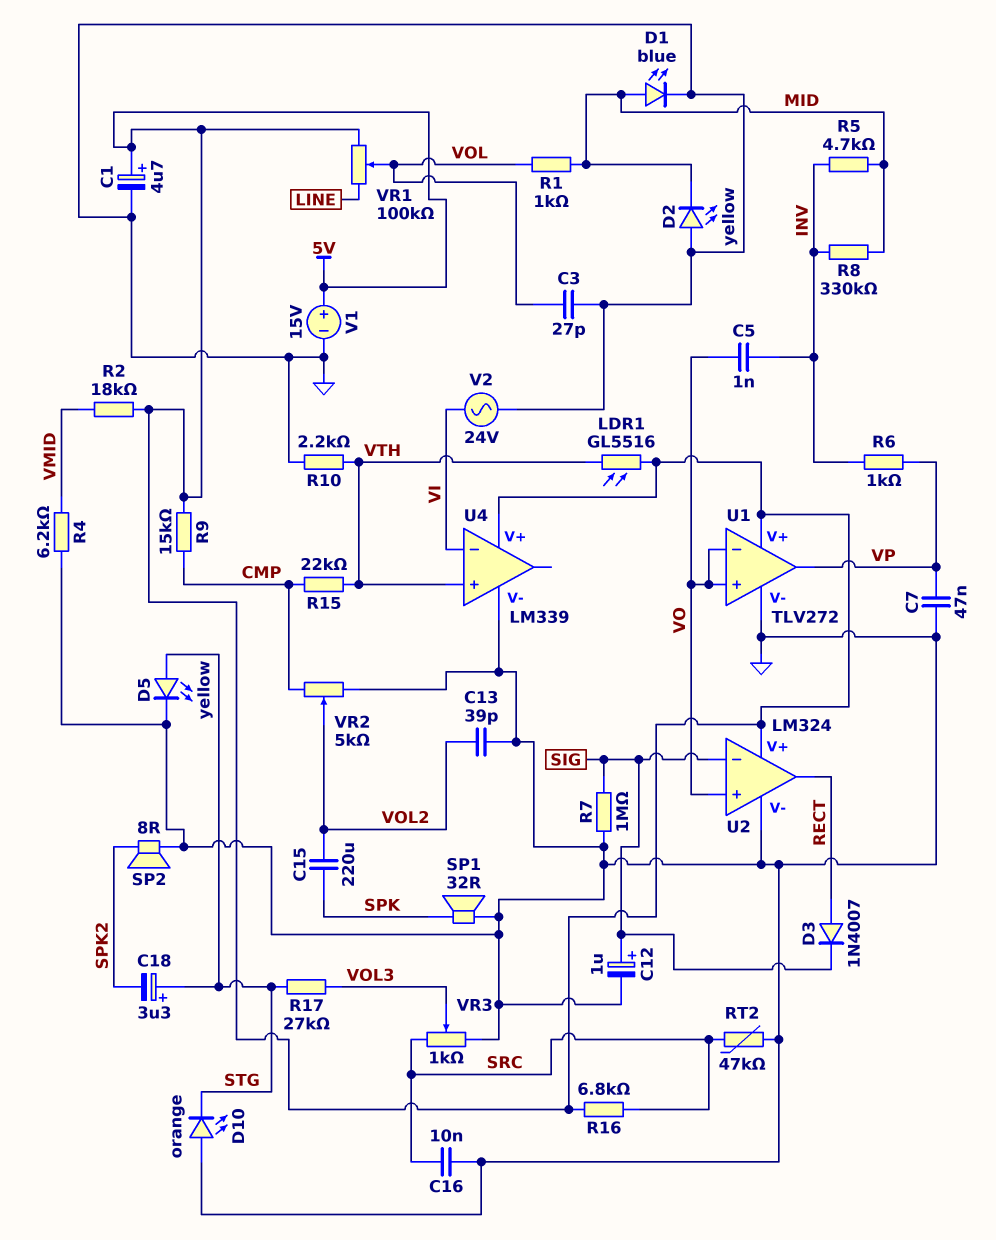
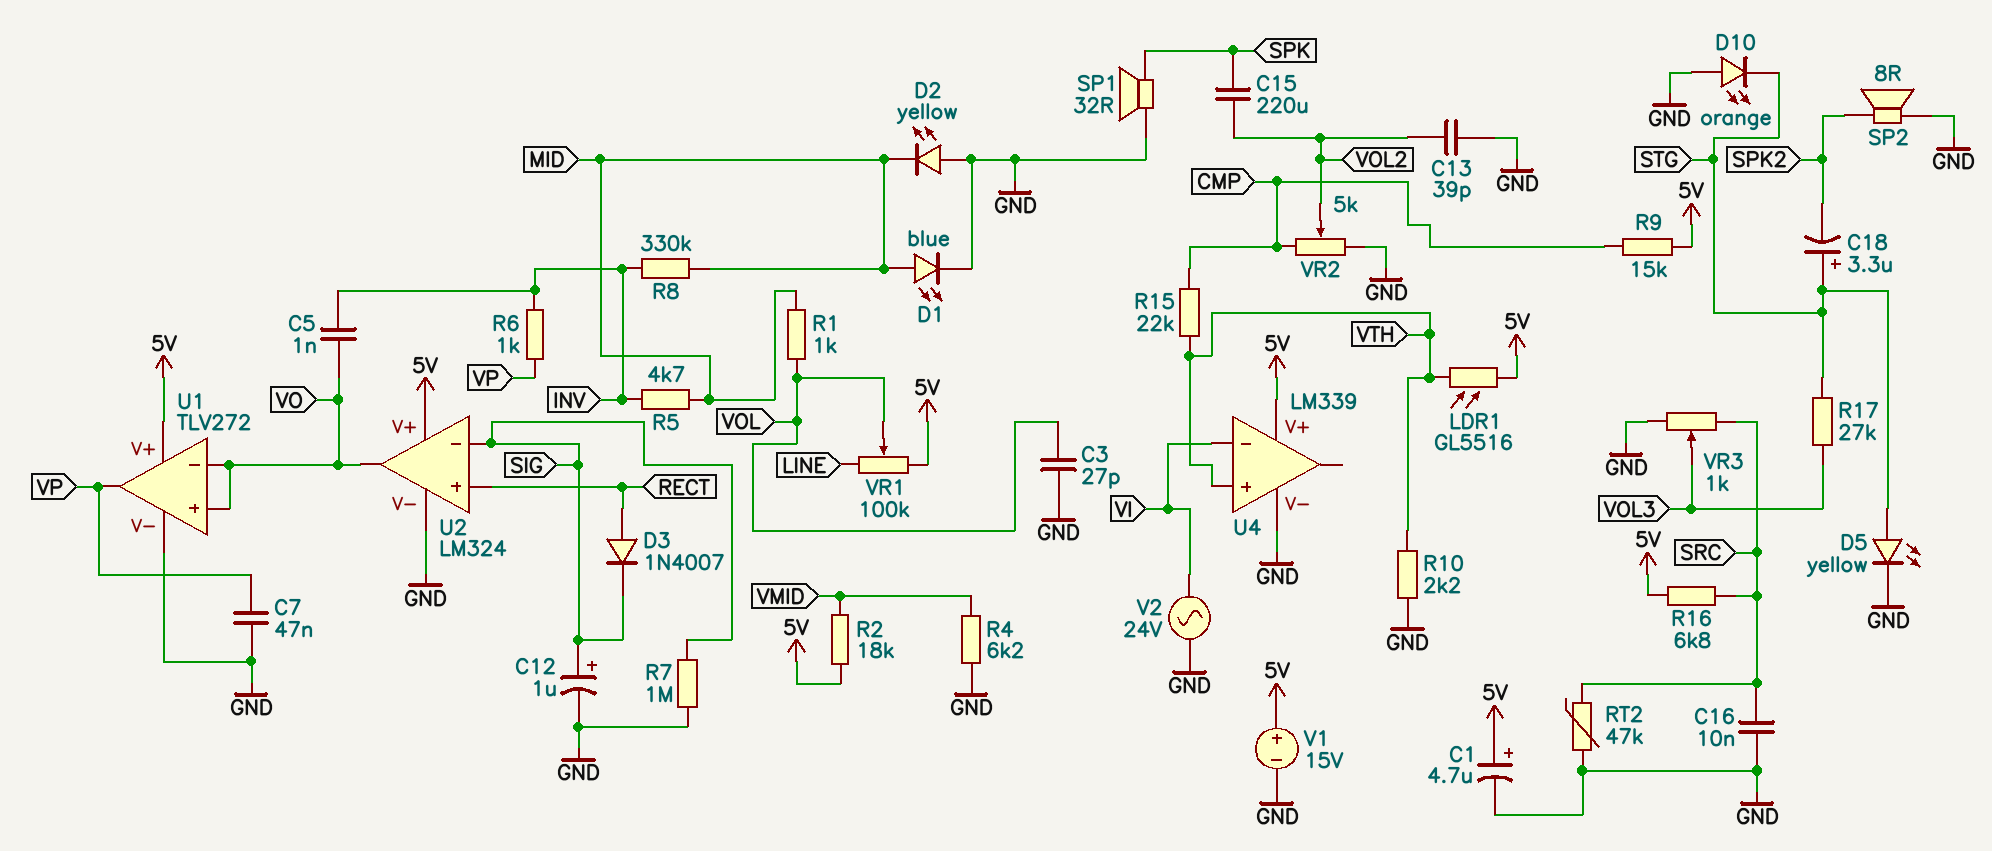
U2 pin in+: VO -> RECT
U2 pin out: RECT -> VO

